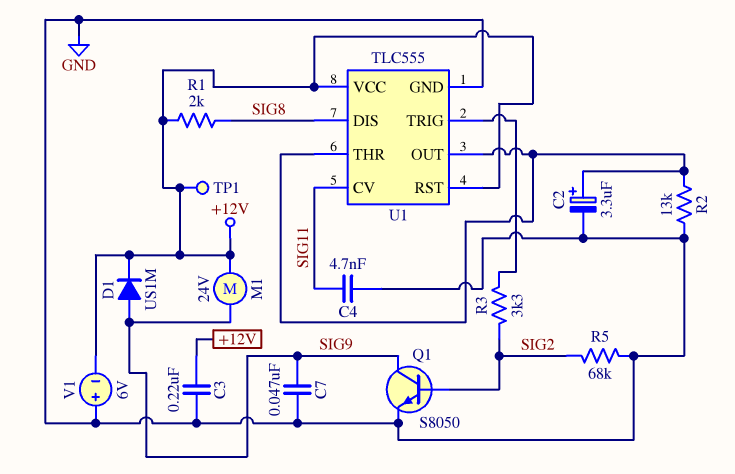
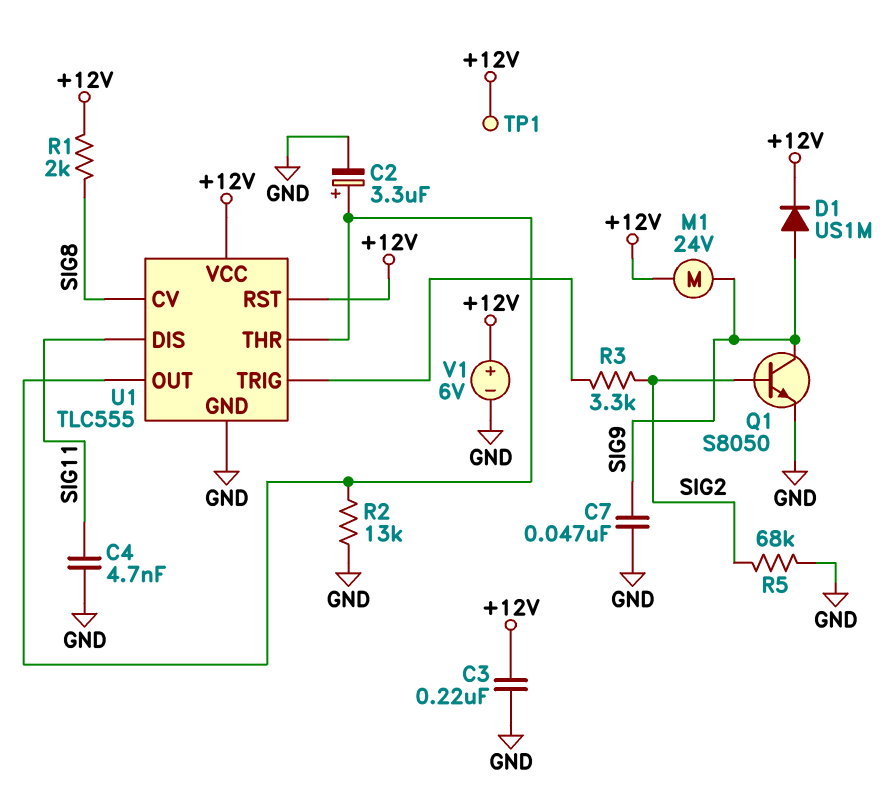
U1 pin CV: SIG11 -> SIG8
U1 pin DIS: SIG8 -> SIG11
V1: 6V (plus GND, minus +12V) -> 6V (plus +12V, minus GND)

